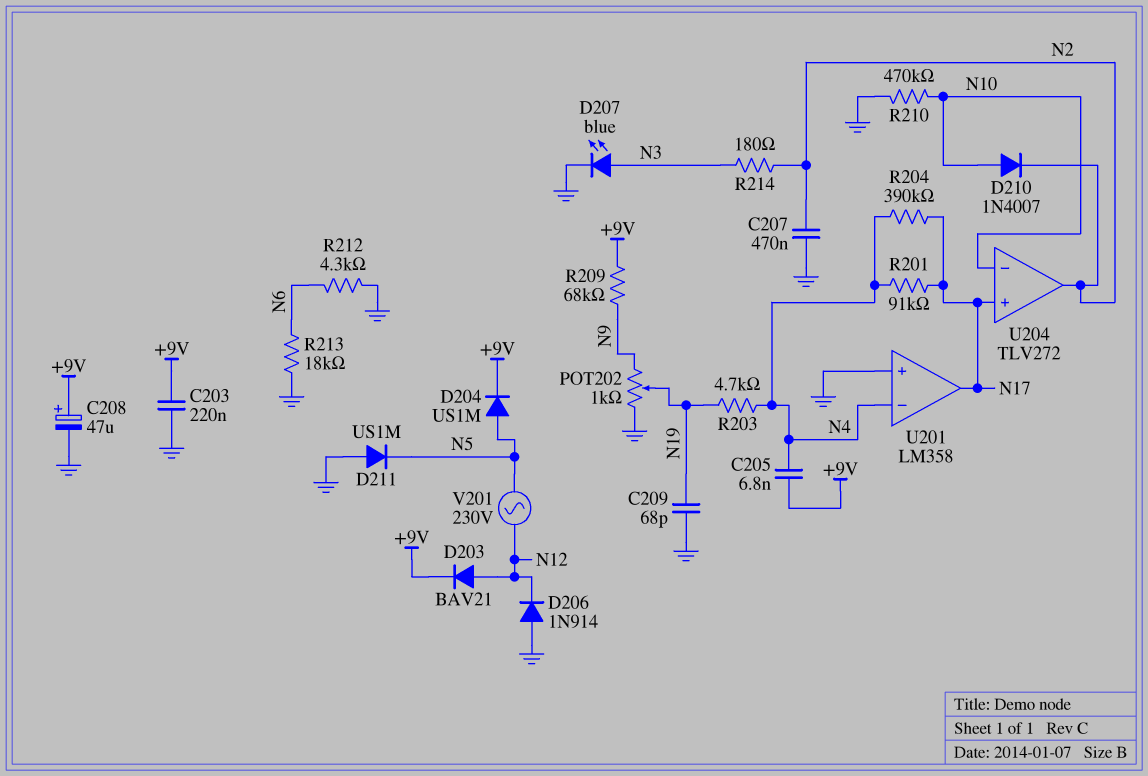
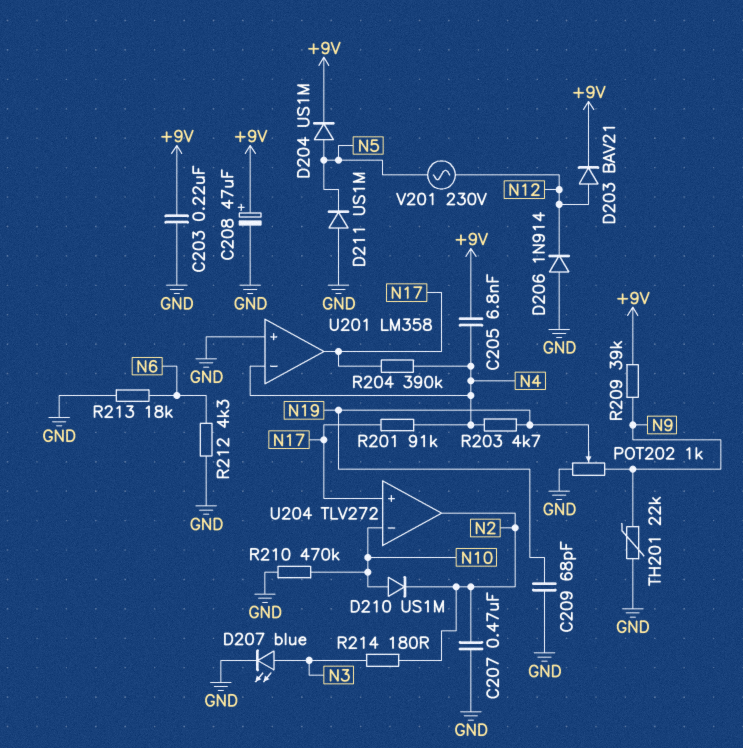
D210: diode 1N4007 (A N10, K N2) -> diode US1M (A N10, K N2)
R209: 68k (+9V, N9) -> 39k (+9V, N9)
TH201: none -> 22k (GND, N9)

